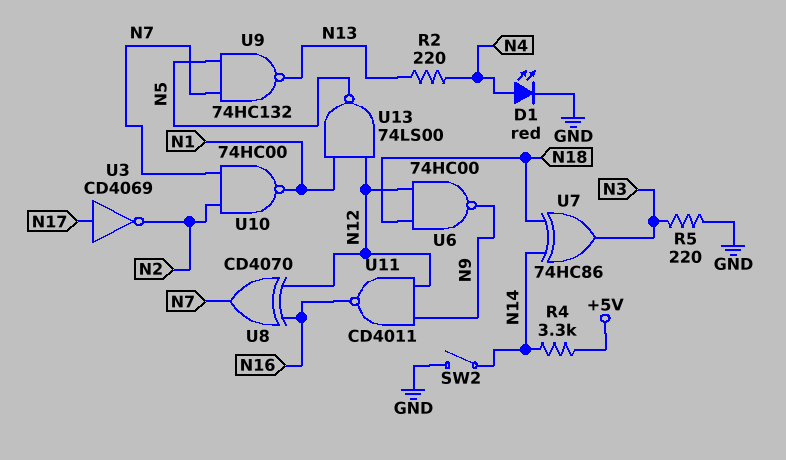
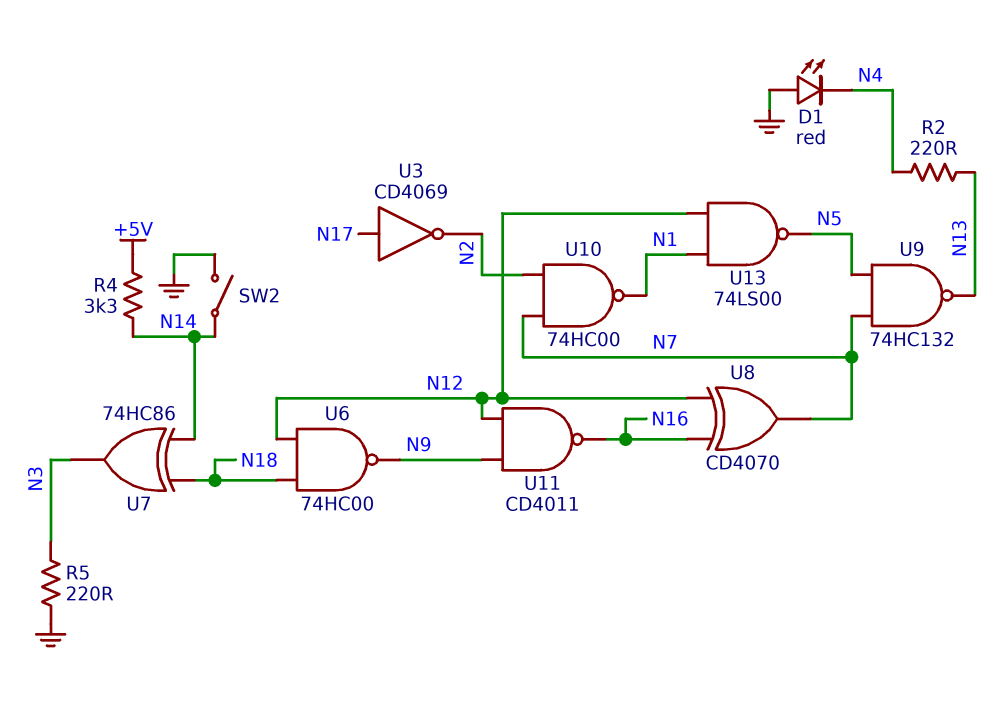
D1: LED red (A N4, K GND) -> LED red (A GND, K N4)

